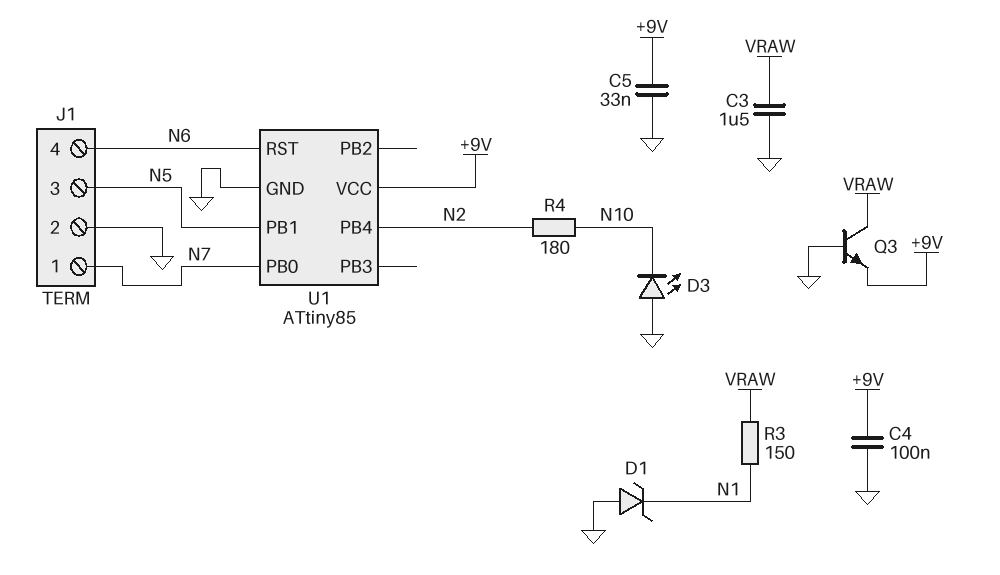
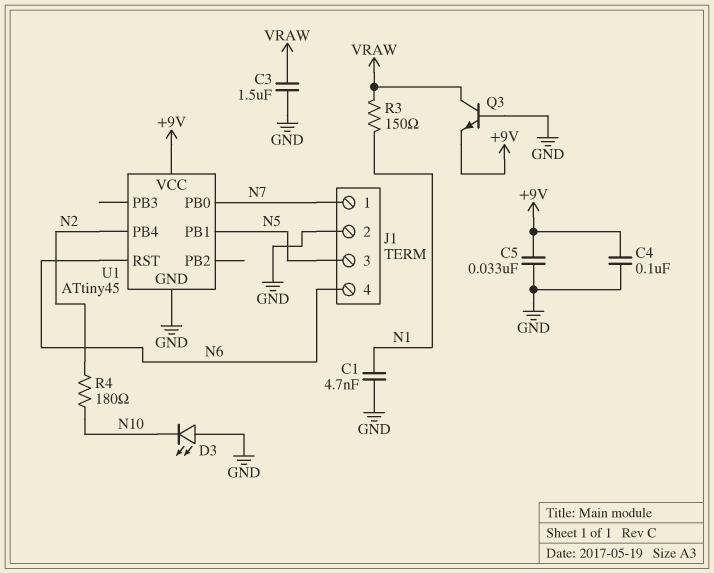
C1: none -> 4.7nF (GND, N1)
D1: zener (A GND, K N1) -> none
U1: ATtiny85 -> ATtiny45

